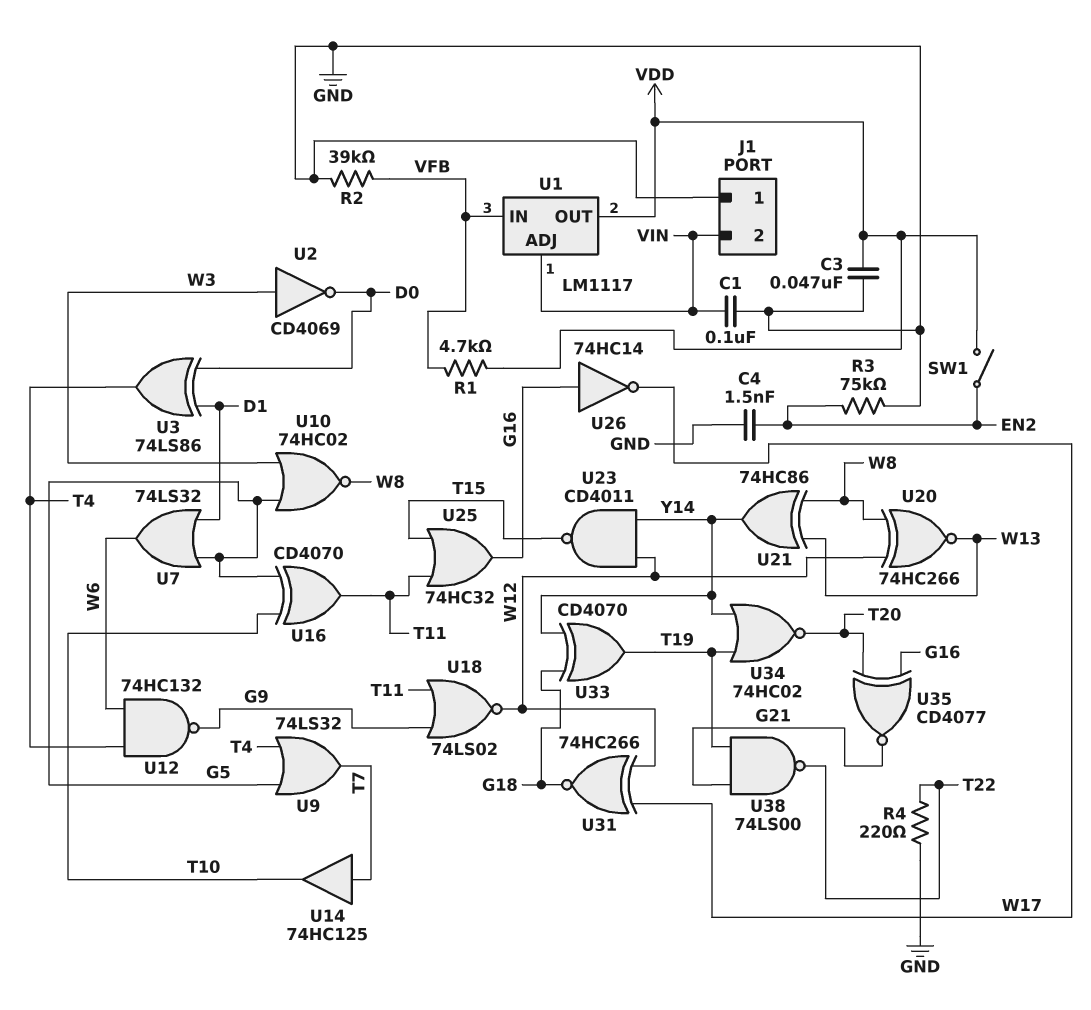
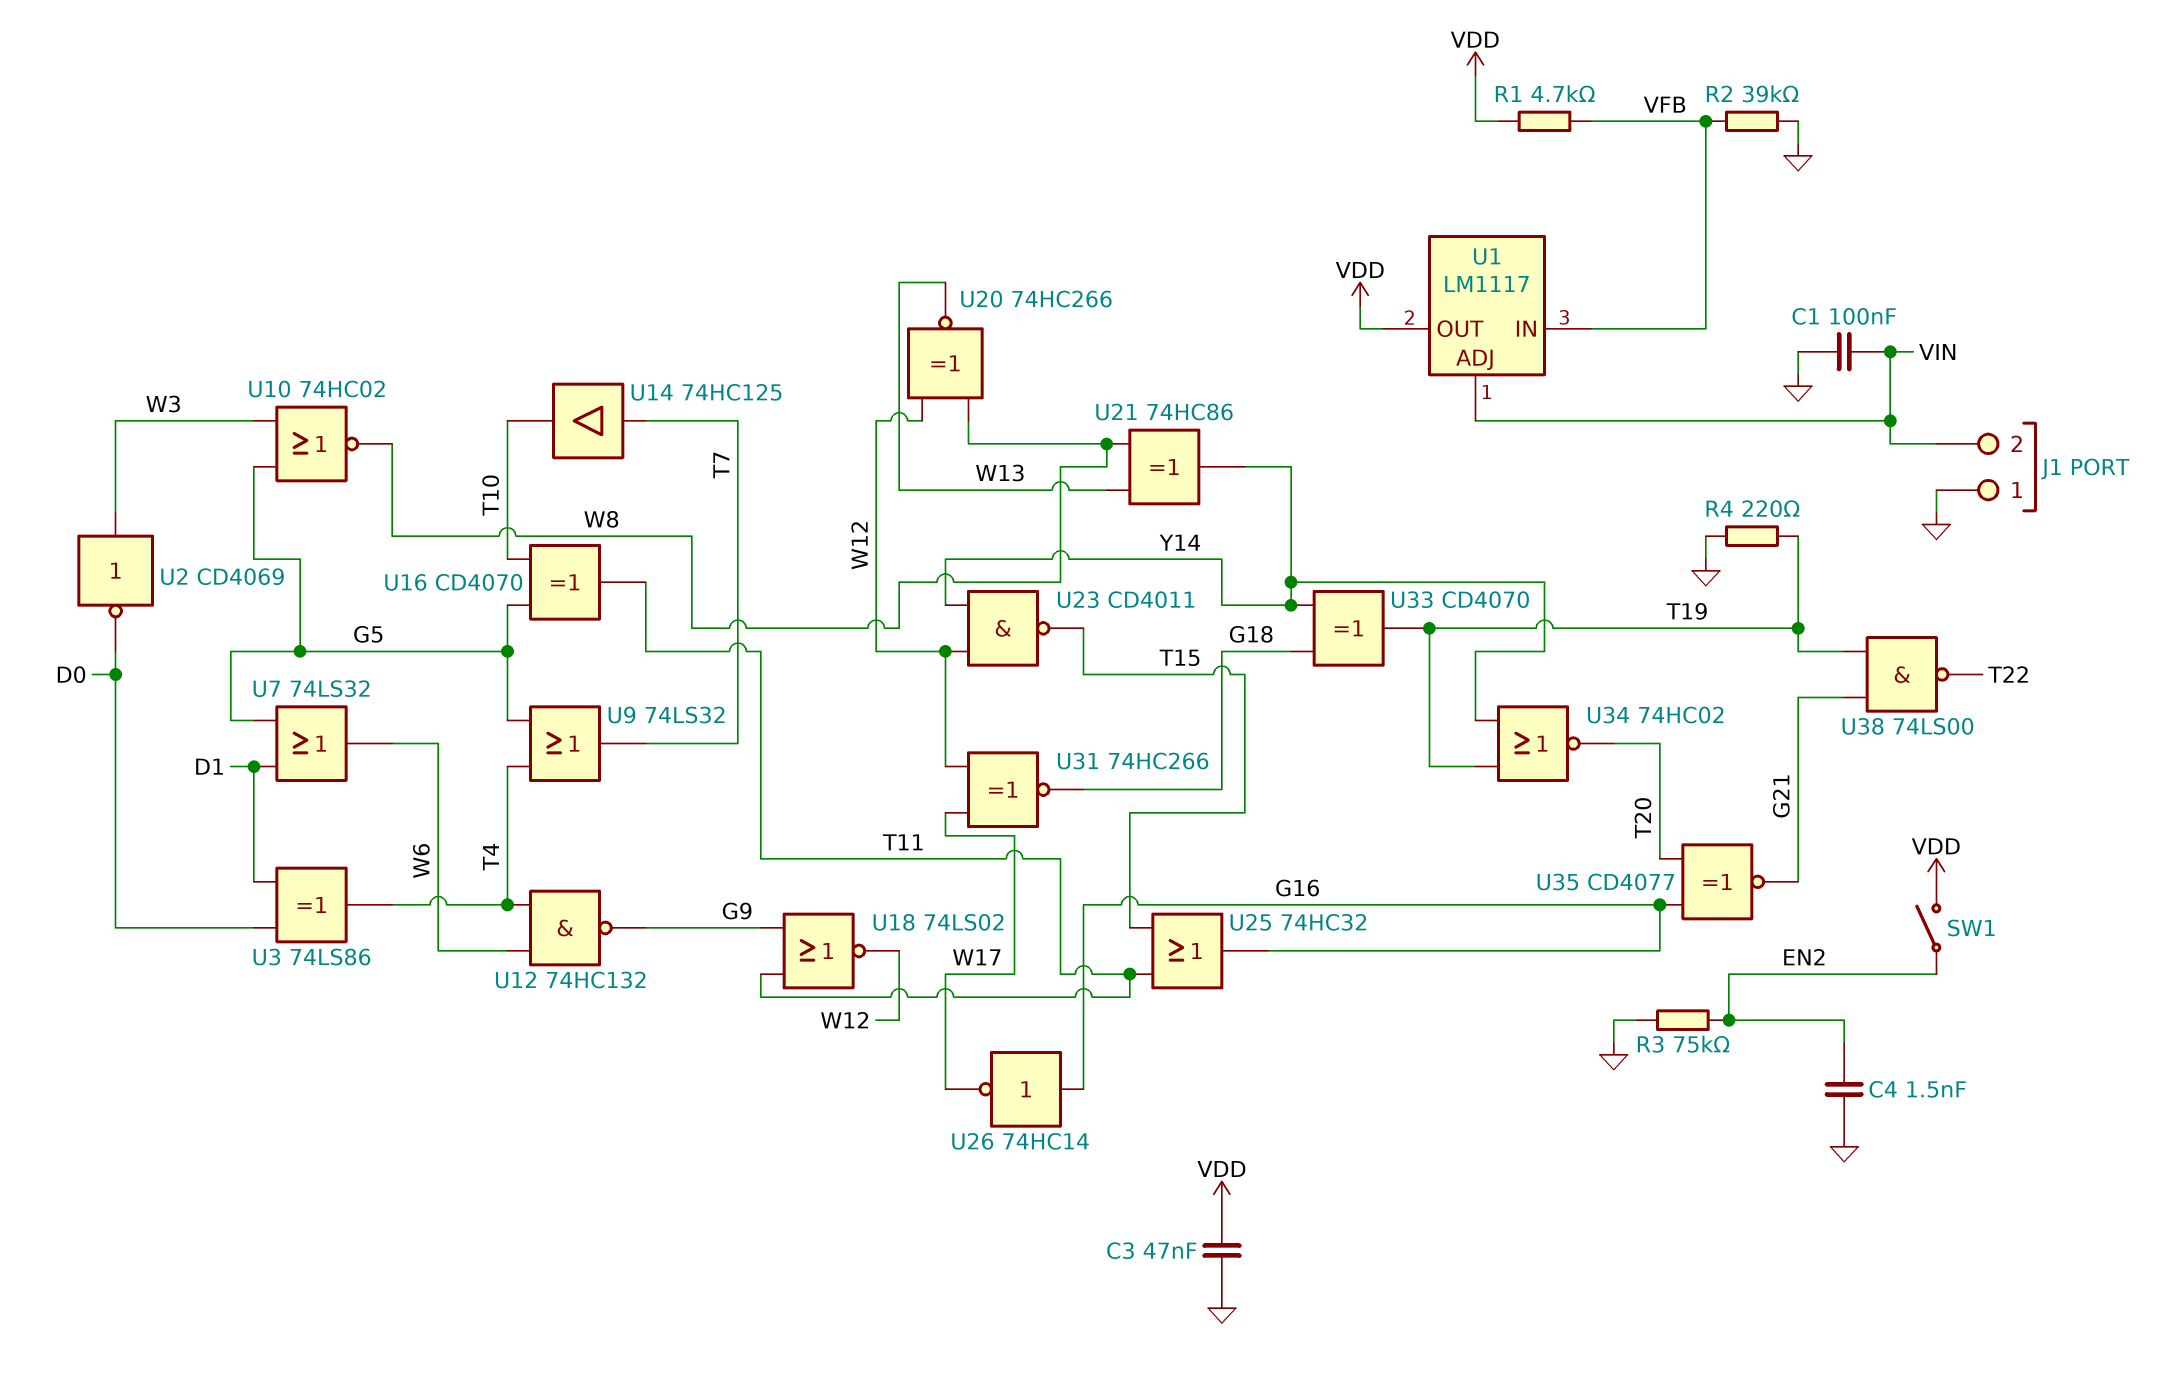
R4: 220 (GND, T22) -> 220 (GND, T19)

